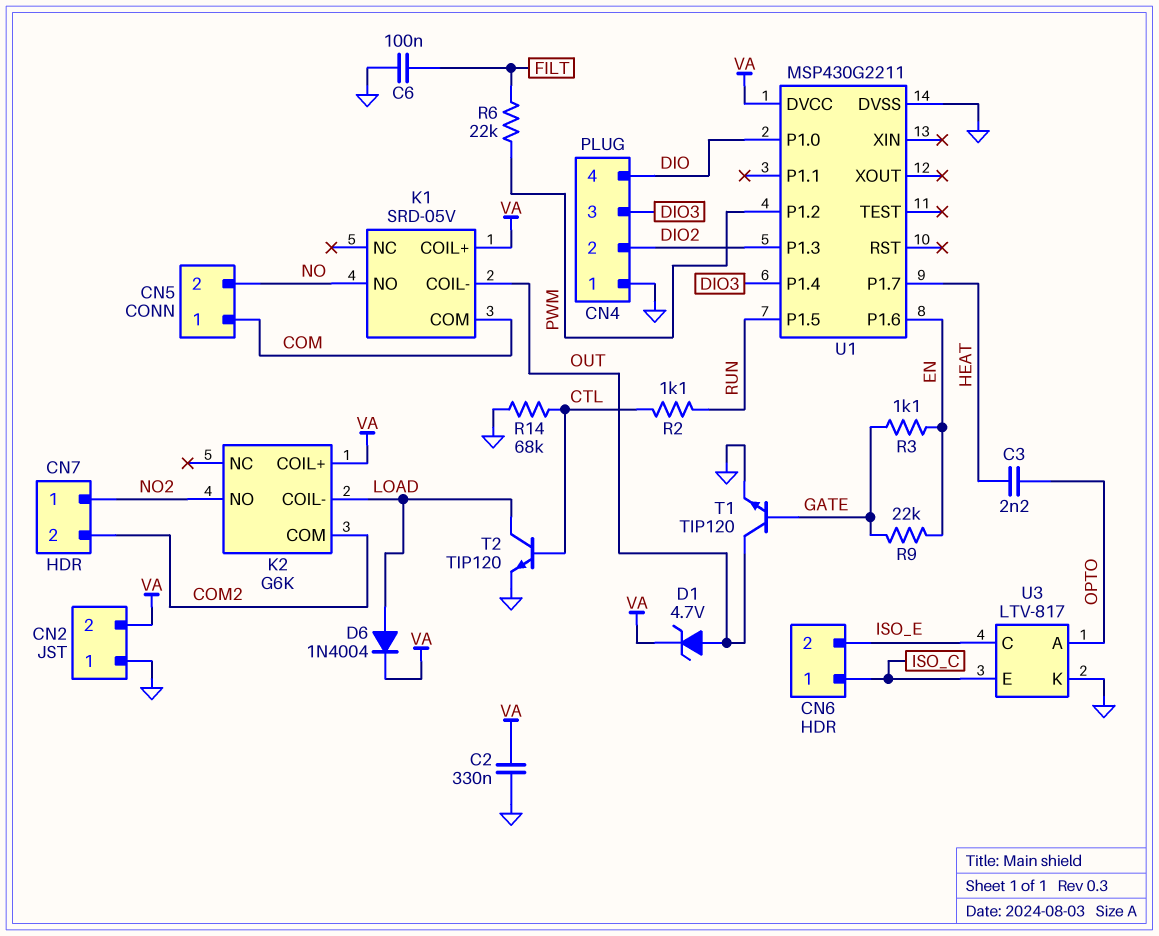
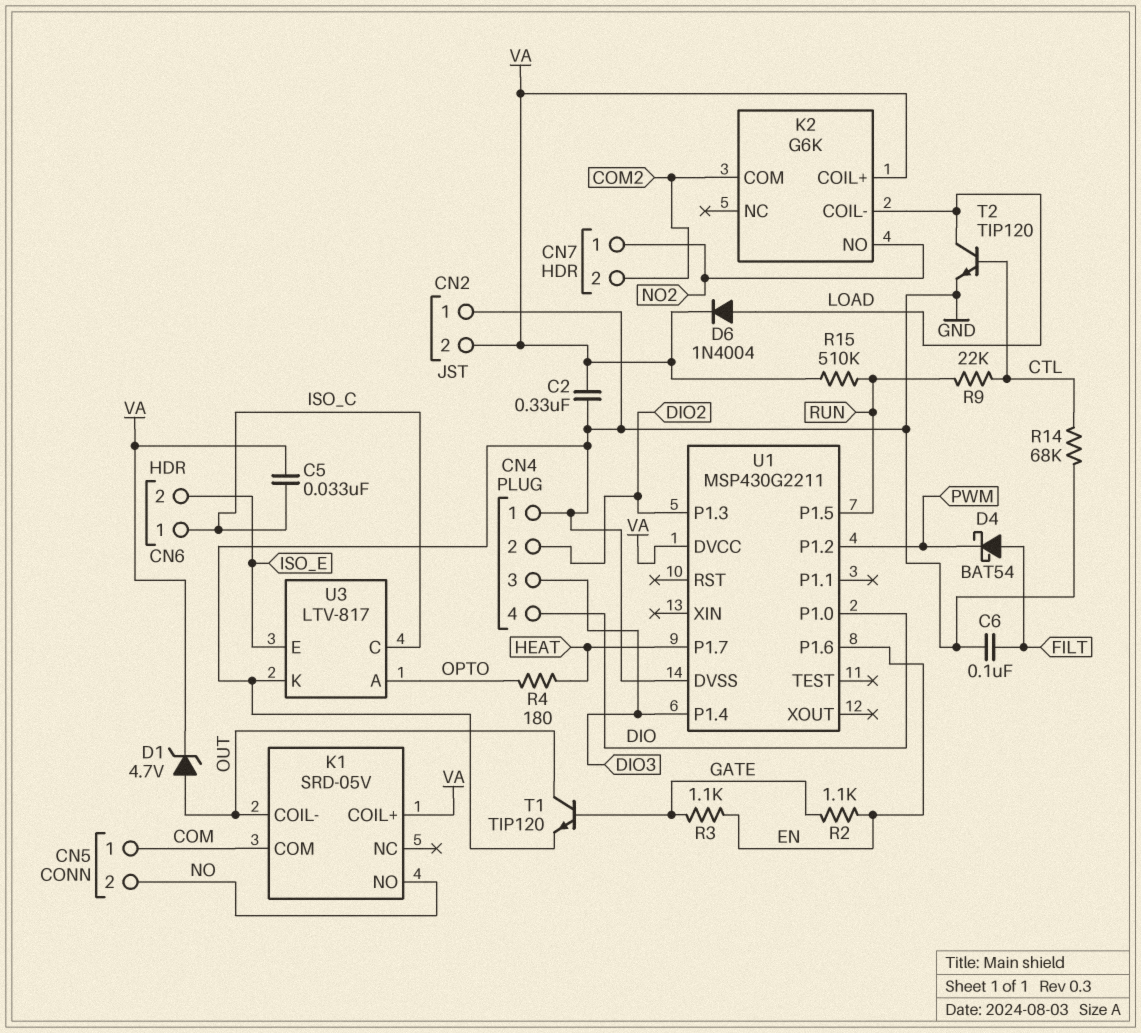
C3: 2.2nF (HEAT, OPTO) -> none
C5: none -> 33nF (ISO_C, VA)
D4: none -> schottky BAT54 (A FILT, K PWM)
R2: 1.1k (CTL, RUN) -> 1.1k (EN, GATE)
R4: none -> 180 (HEAT, OPTO)
R6: 22k (FILT, PWM) -> none
R9: 22k (EN, GATE) -> 22k (CTL, RUN)
R15: none -> 510k (RUN, VA)
U3 pin C: ISO_E -> ISO_C
U3 pin E: ISO_C -> ISO_E

